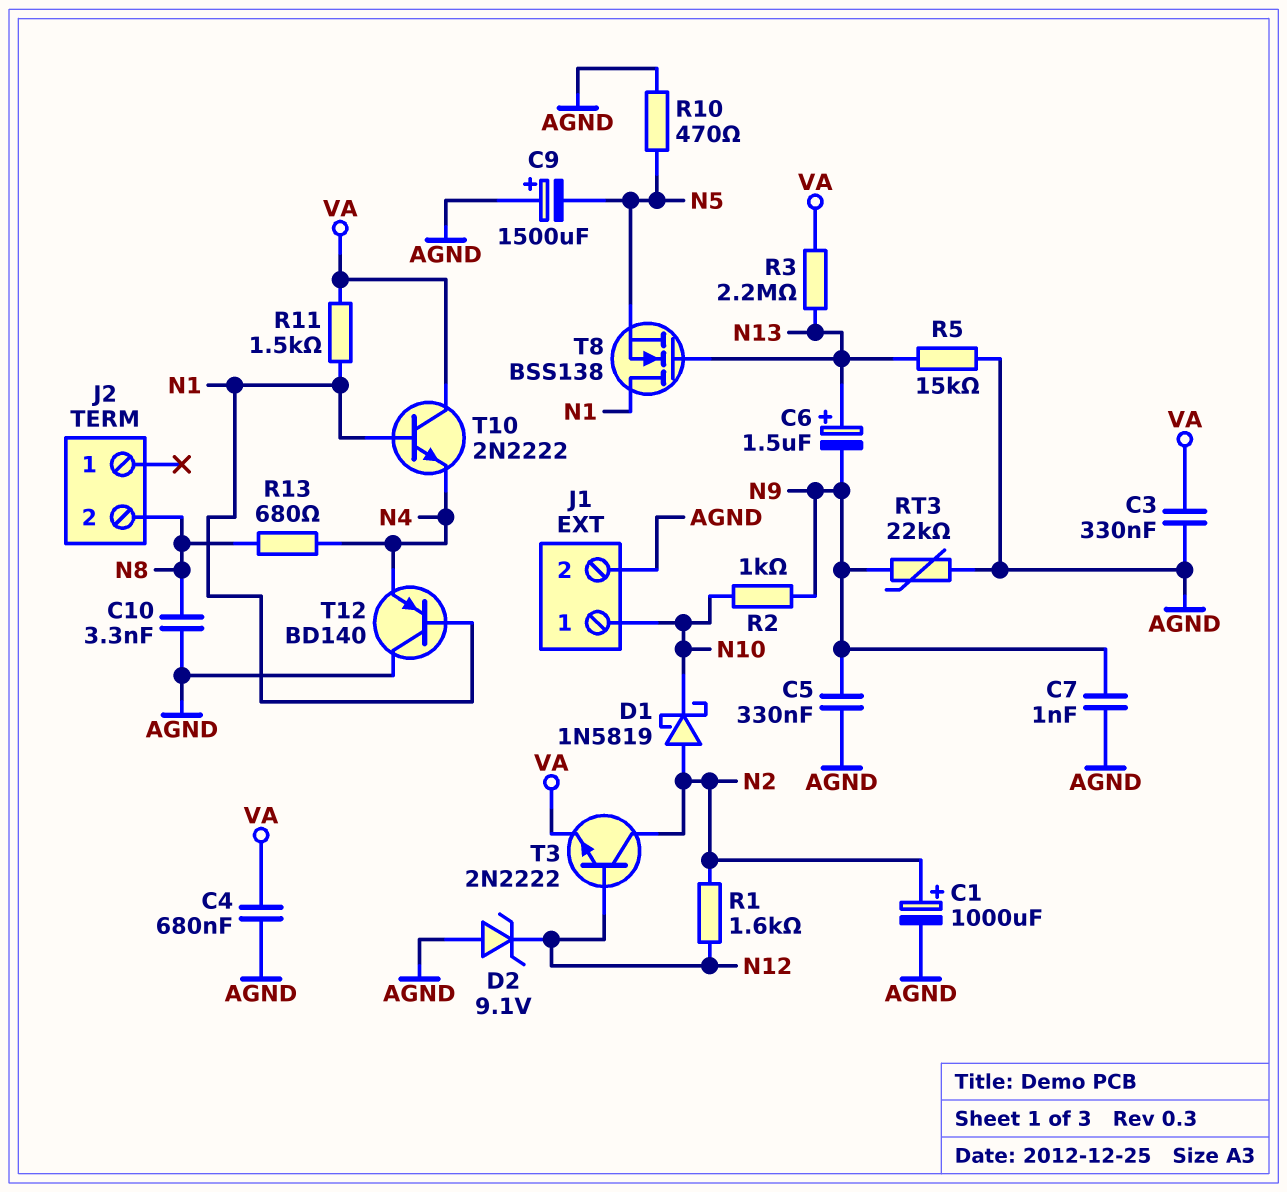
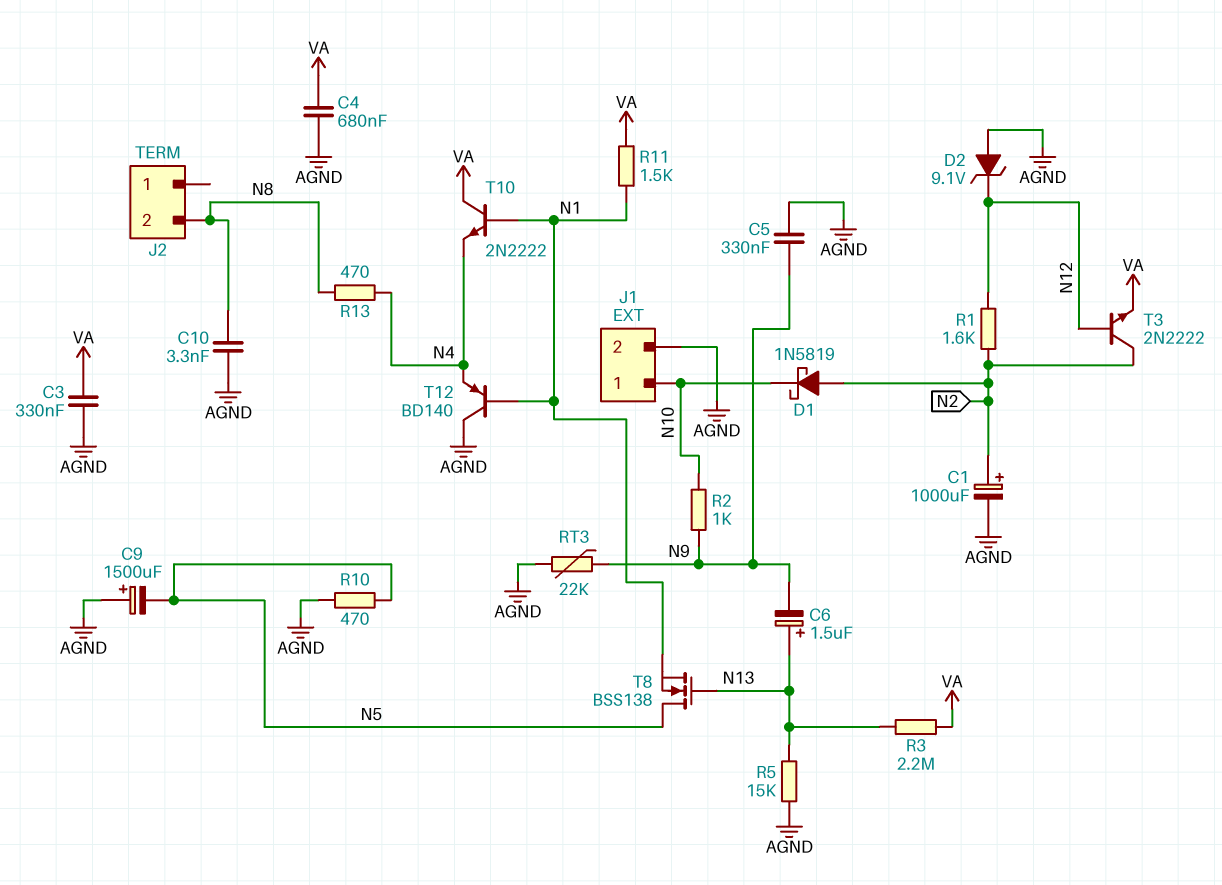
C7: 1nF (AGND, N9) -> none
R13: 680 (N4, N8) -> 470 (N4, N8)
T8: NMOS BSS138 (G N13, D N1, S N5) -> NMOS BSS138 (G N13, D N5, S N1)

